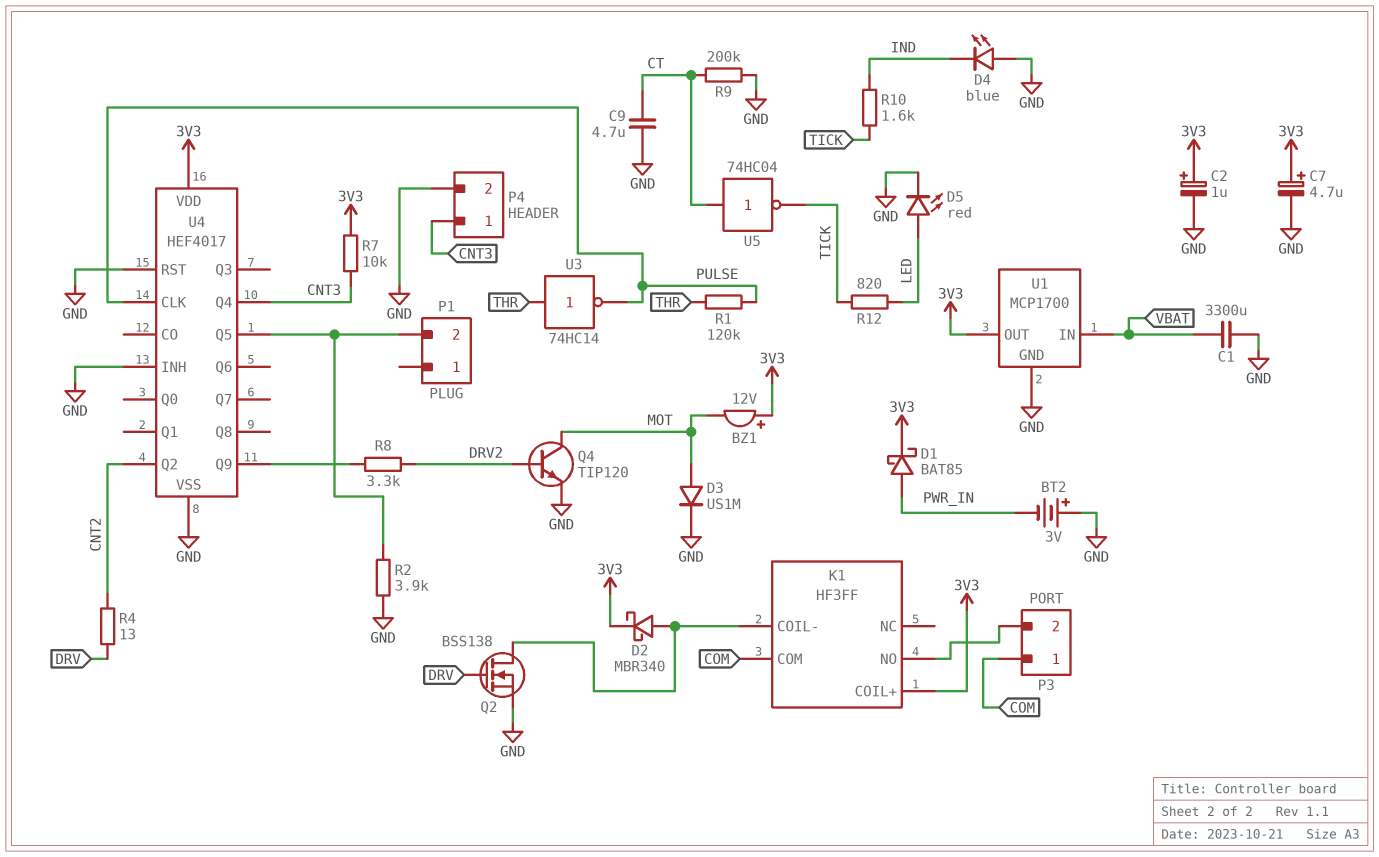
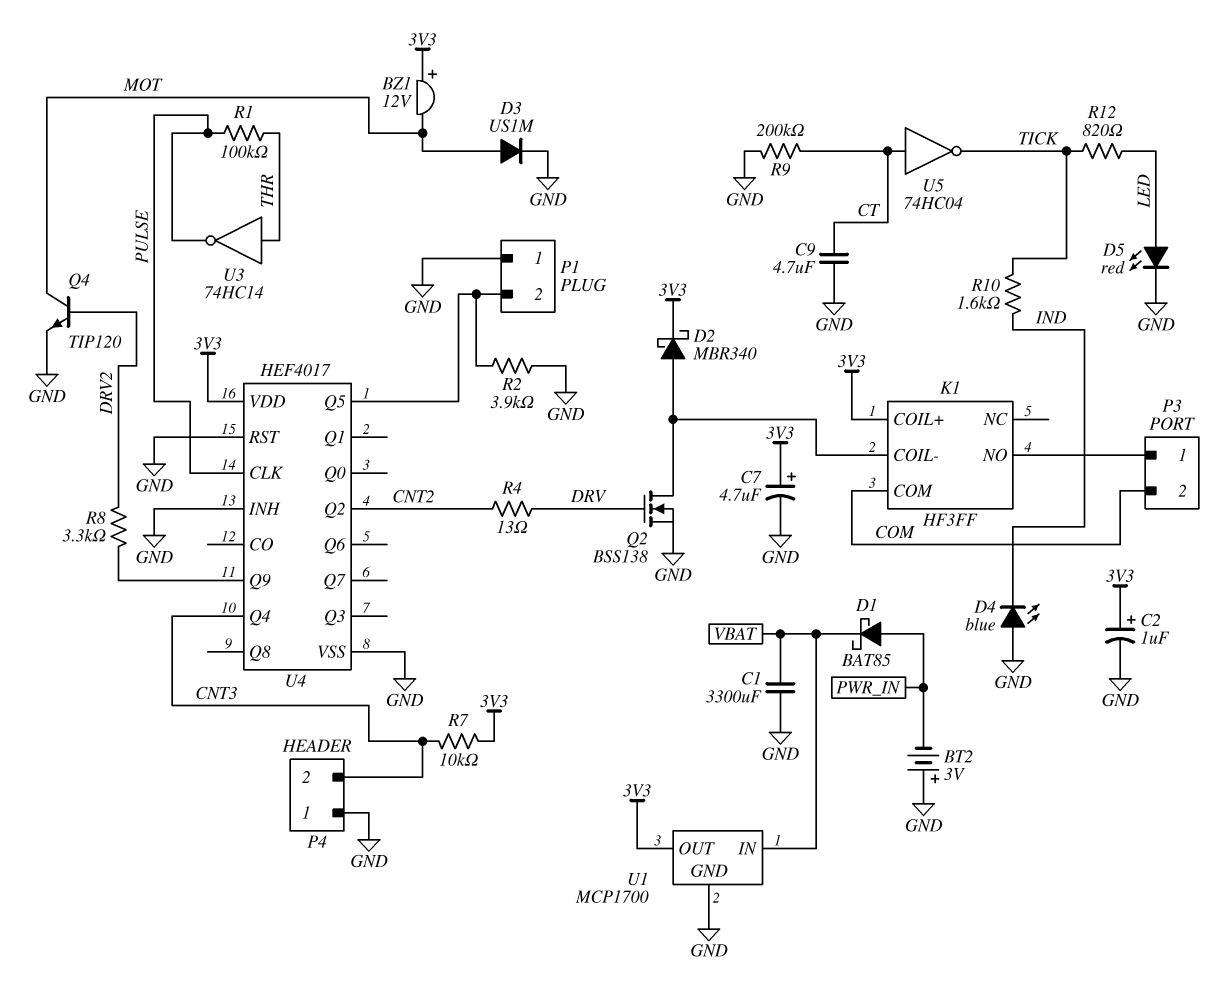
D1: schottky BAT85 (A PWR_IN, K 3V3) -> schottky BAT85 (A PWR_IN, K VBAT)
P1 pin 1: none -> GND
P3 pin 1: COM -> K1/NO
P3 pin 2: K1/NO -> COM
P4 pin 1: CNT3 -> GND
P4 pin 2: GND -> CNT3
R1: 120k (PULSE, THR) -> 100k (PULSE, THR)

